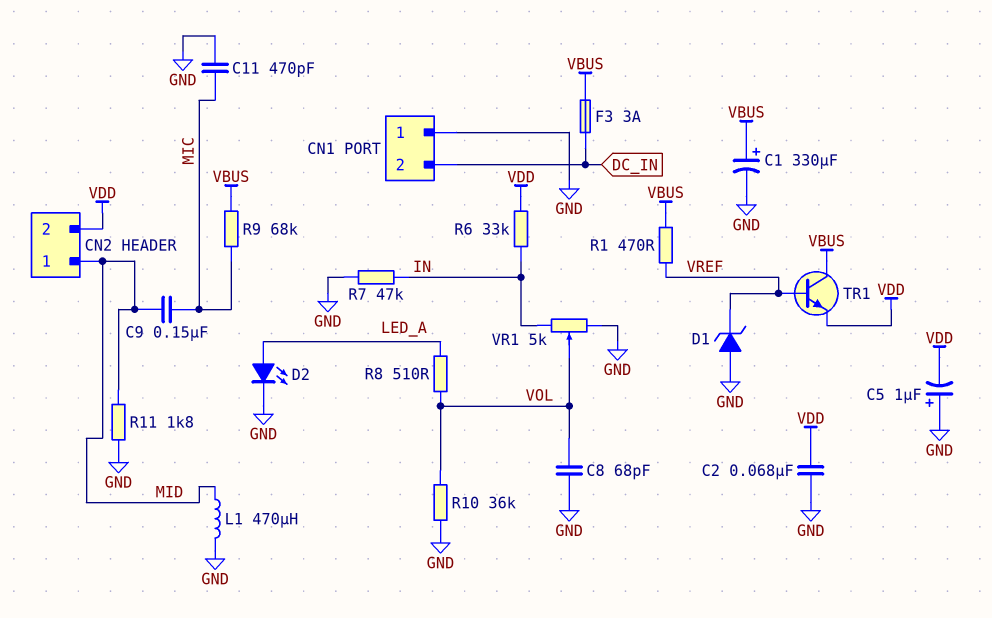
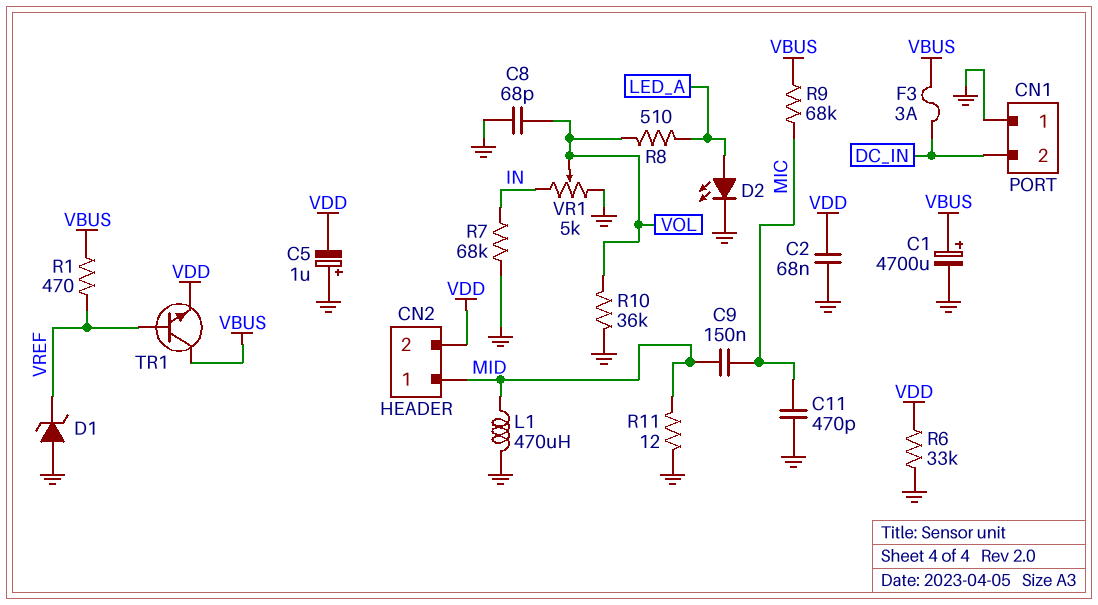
C1: 330uF (plus VBUS, minus GND) -> 4700uF (plus VBUS, minus GND)
R6: 33k (IN, VDD) -> 33k (GND, VDD)
R7: 47k (GND, IN) -> 68k (GND, IN)
R11: 1.8k (GND, MID) -> 12 (GND, MID)

